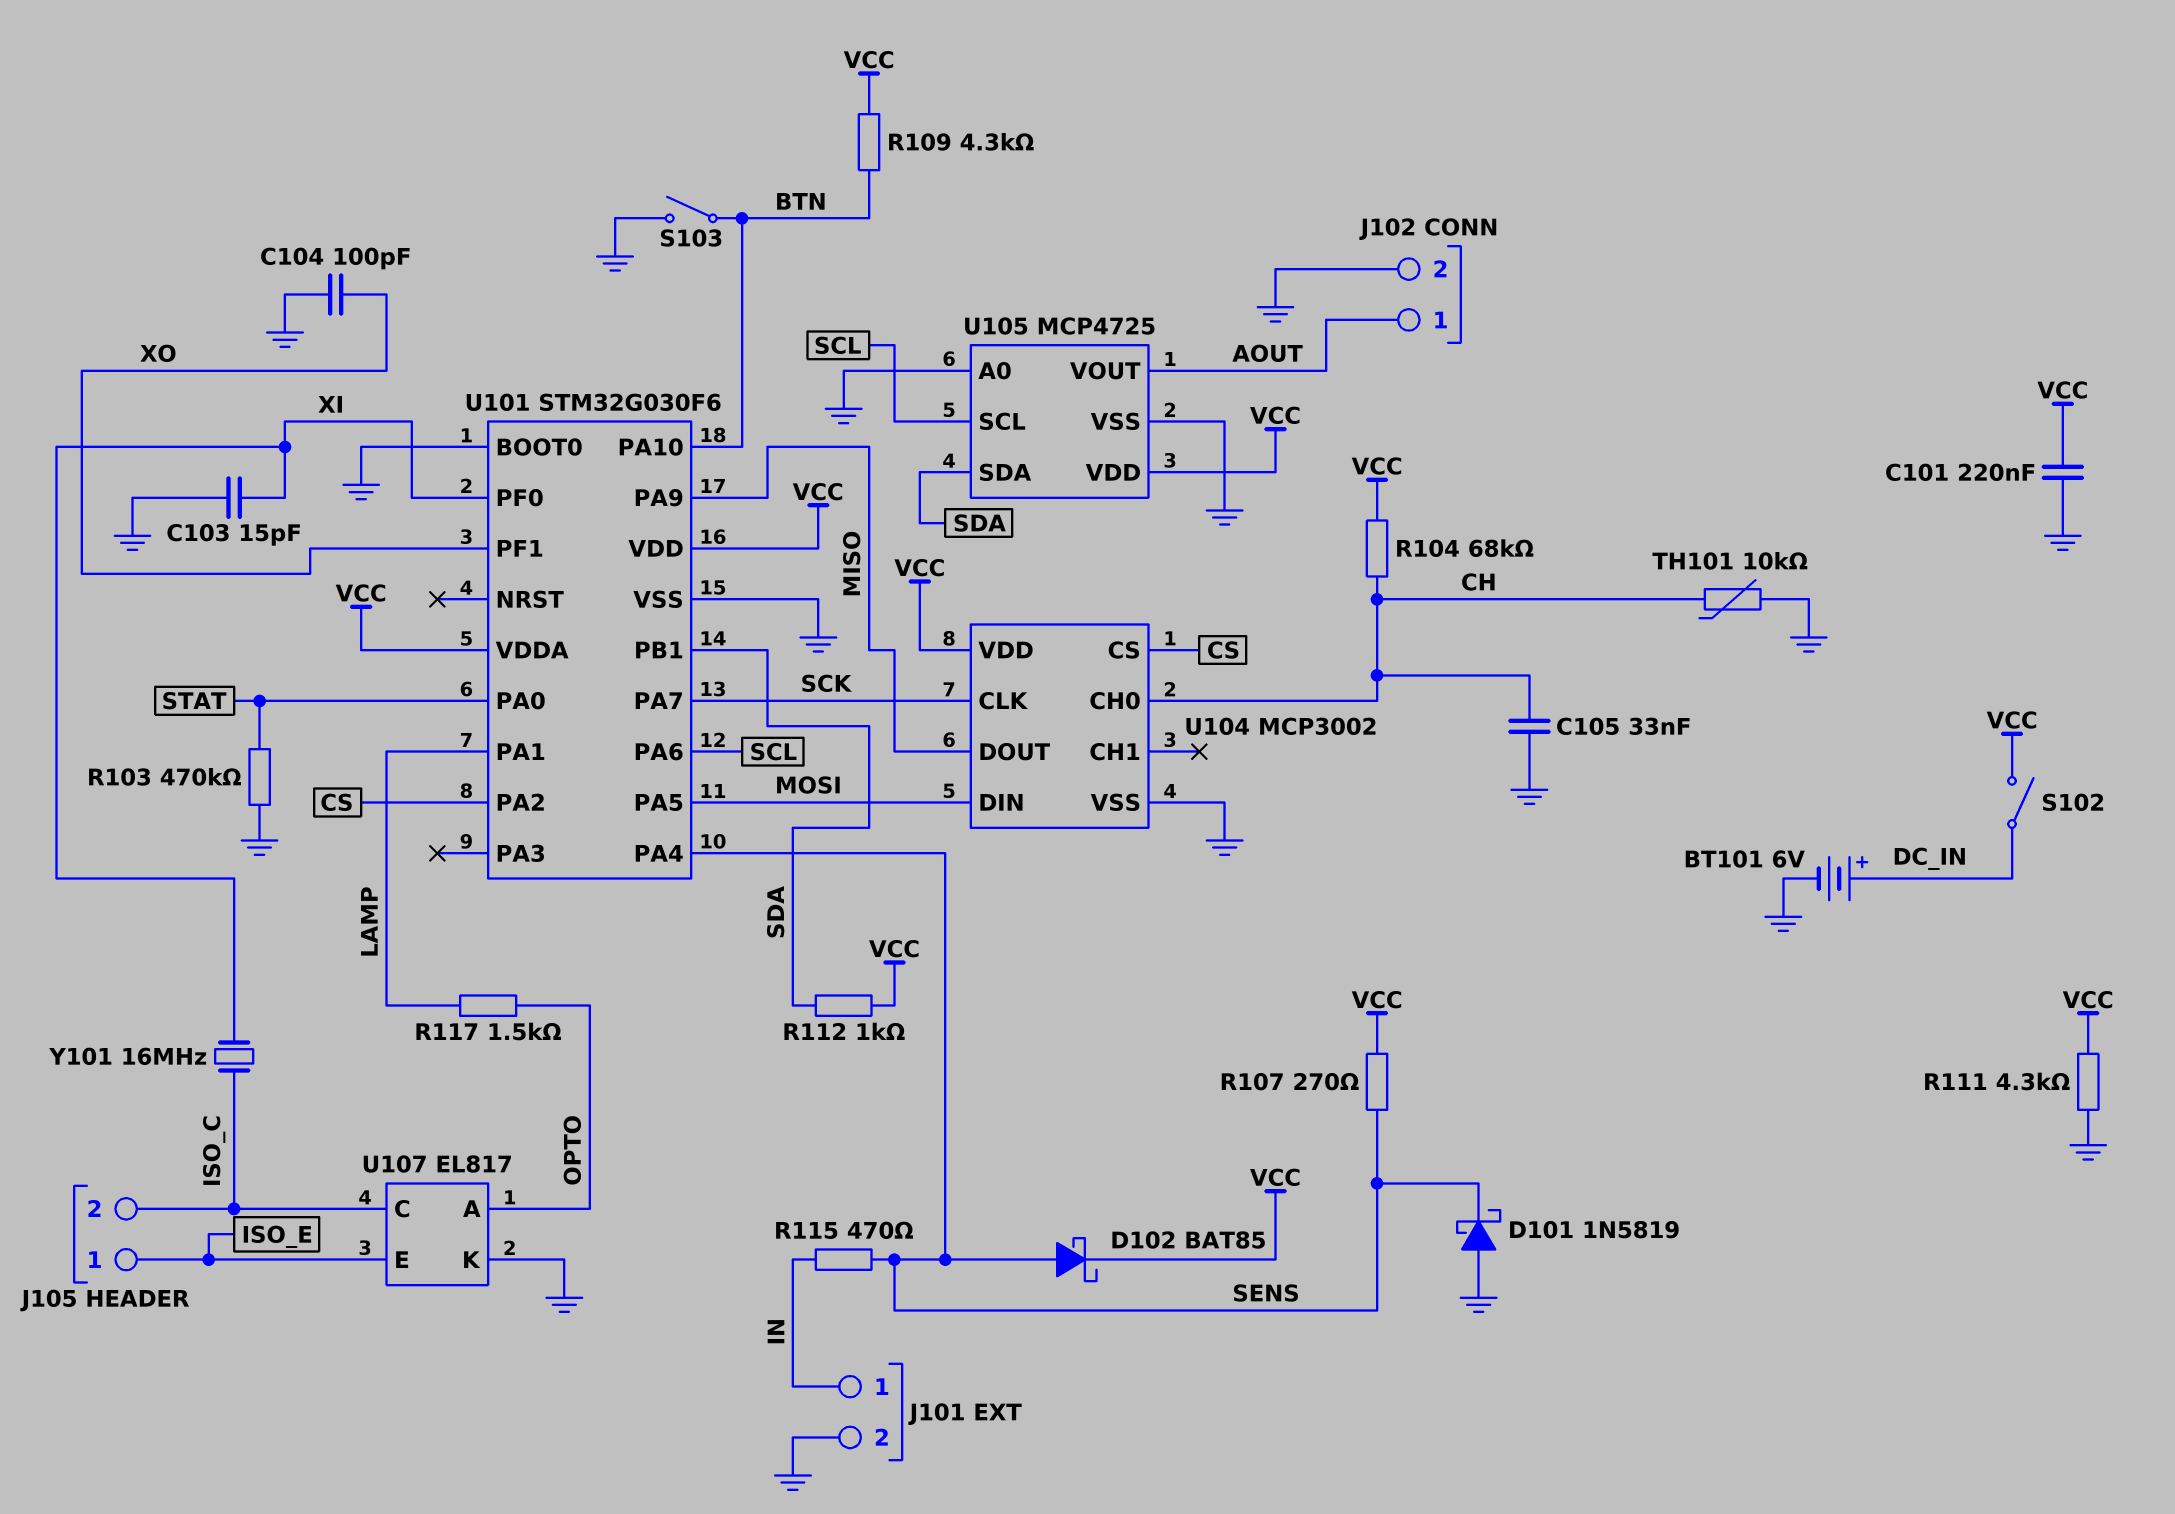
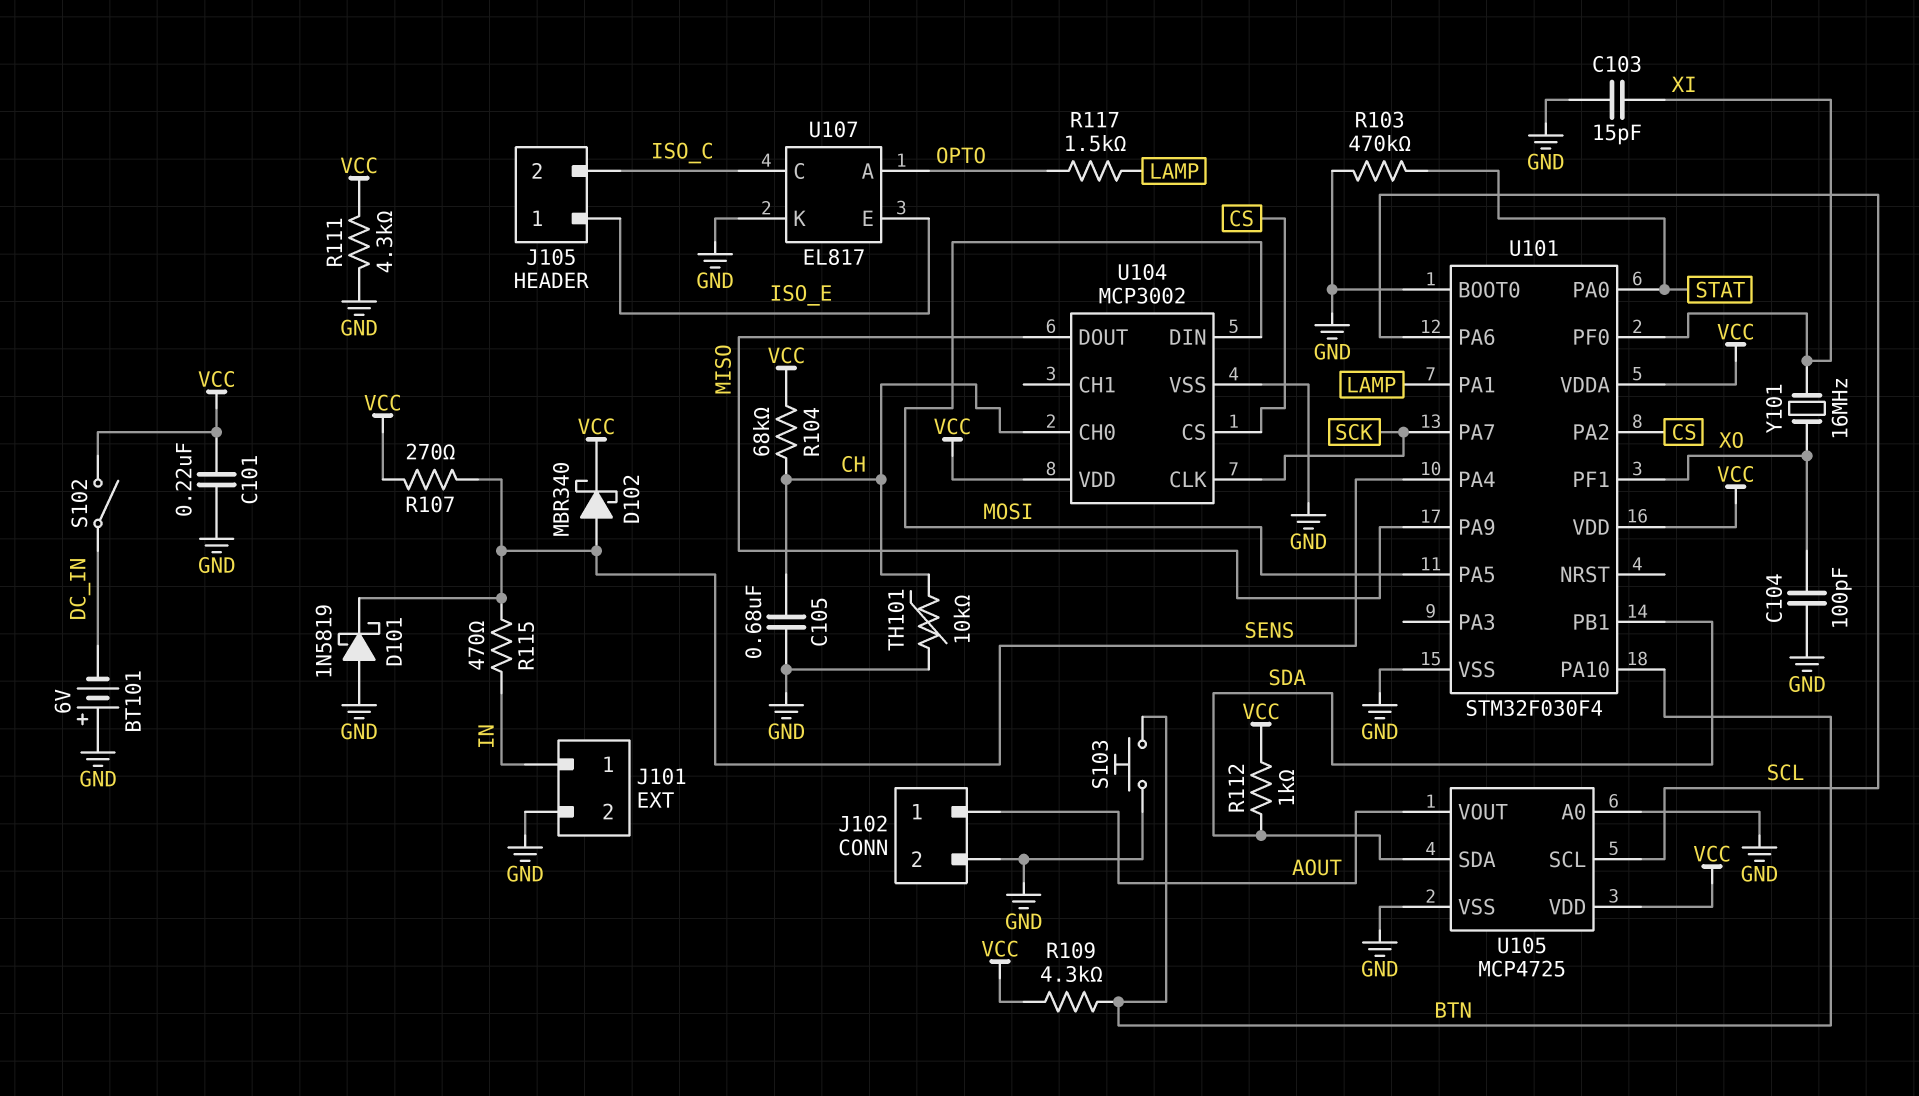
BT101: 6V (plus DC_IN, minus GND) -> 6V (plus GND, minus DC_IN)
C105: 33nF (CH, GND) -> 680nF (CH, GND)
D102: schottky BAT85 (A SENS, K VCC) -> schottky MBR340 (A SENS, K VCC)
S103: switch (BTN, GND) -> button (BTN, GND)
U101: STM32G030F6 -> STM32F030F4
Y101: 16MHz (ISO_C, XI) -> 16MHz (XI, XO)

